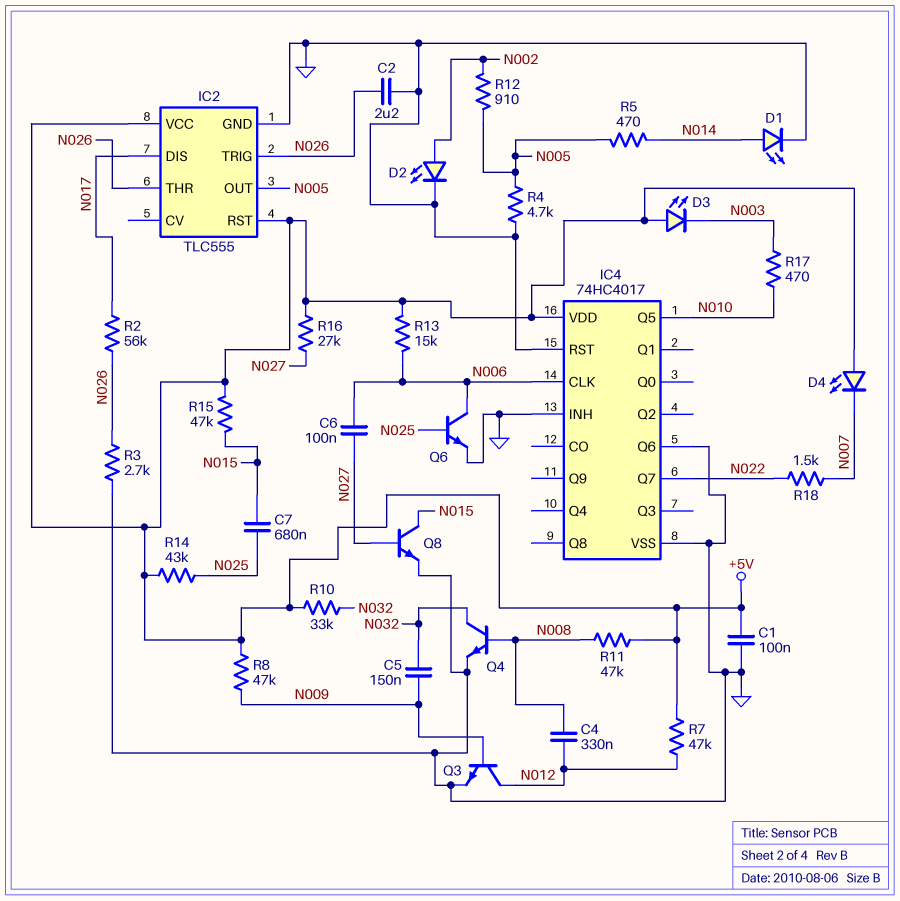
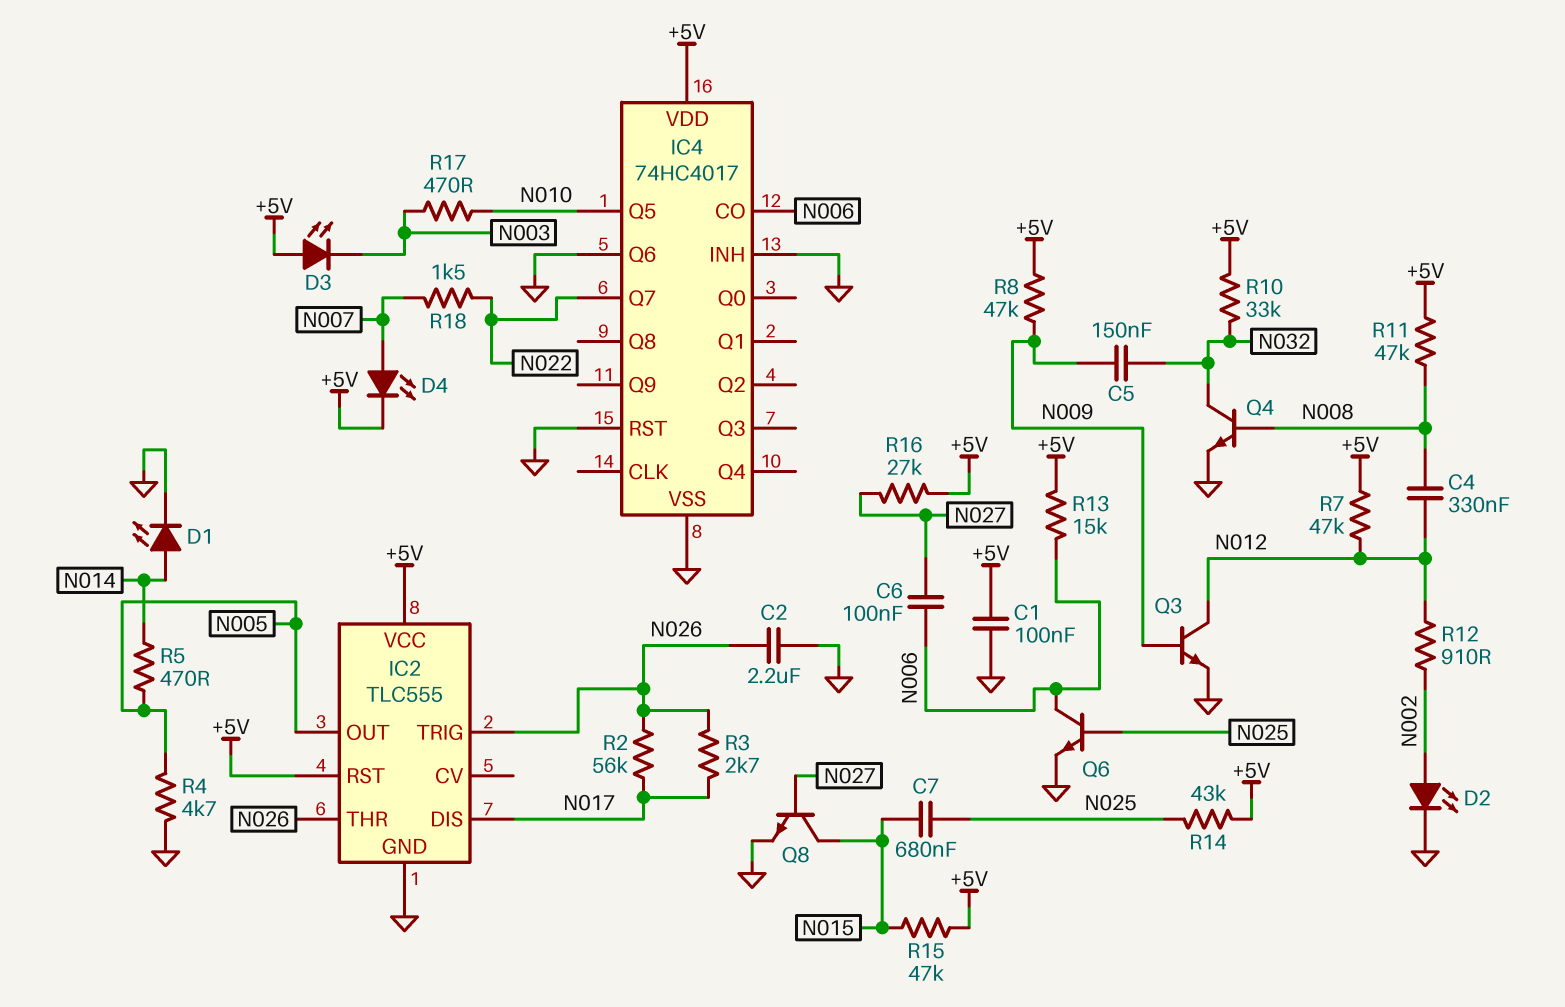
D4: LED (A +5V, K N007) -> LED (A N007, K +5V)
IC4 pin CLK: N006 -> none
IC4 pin CO: none -> N006
R3: 2.7k (GND, N026) -> 2.7k (N017, N026)
R12: 910 (N002, N005) -> 910 (N002, N012)

